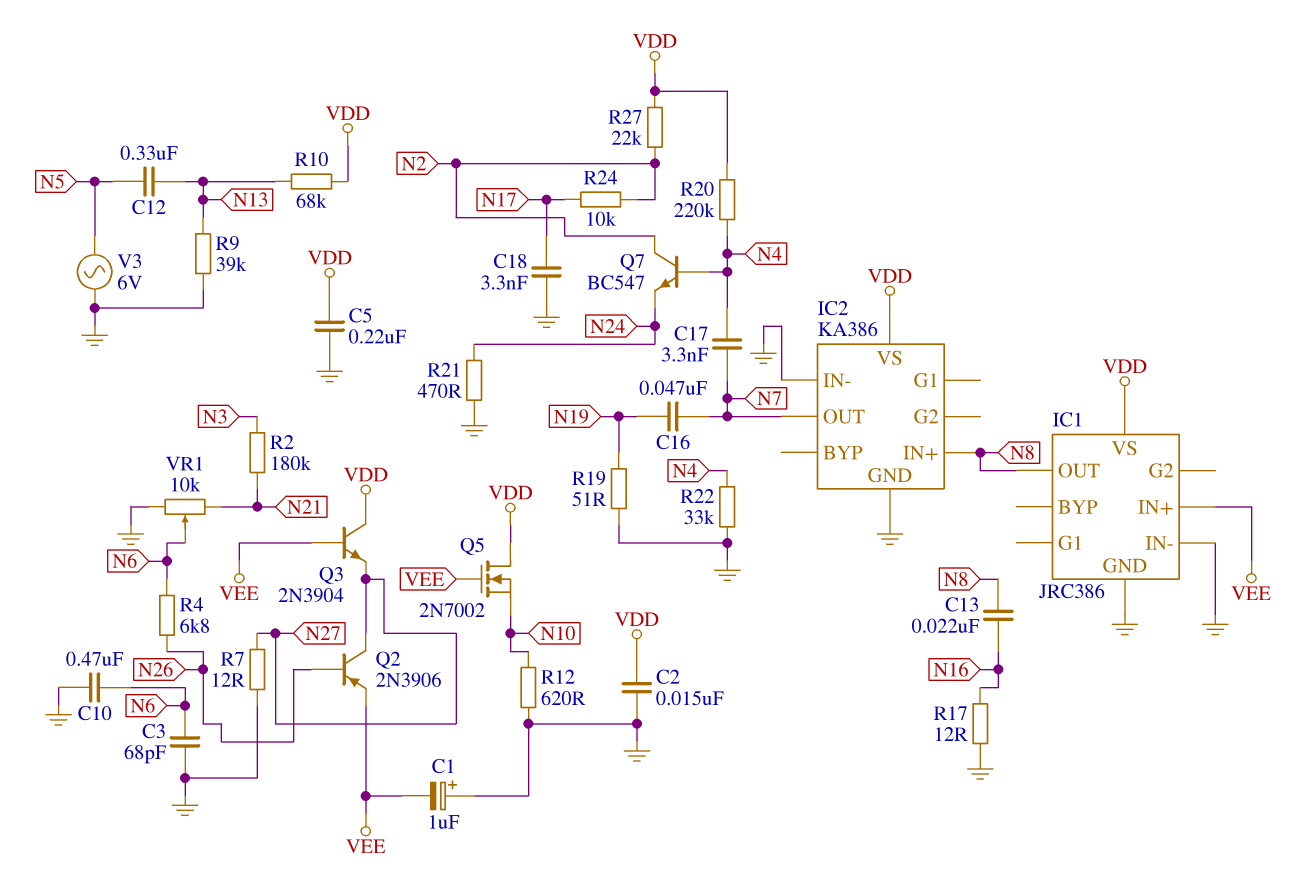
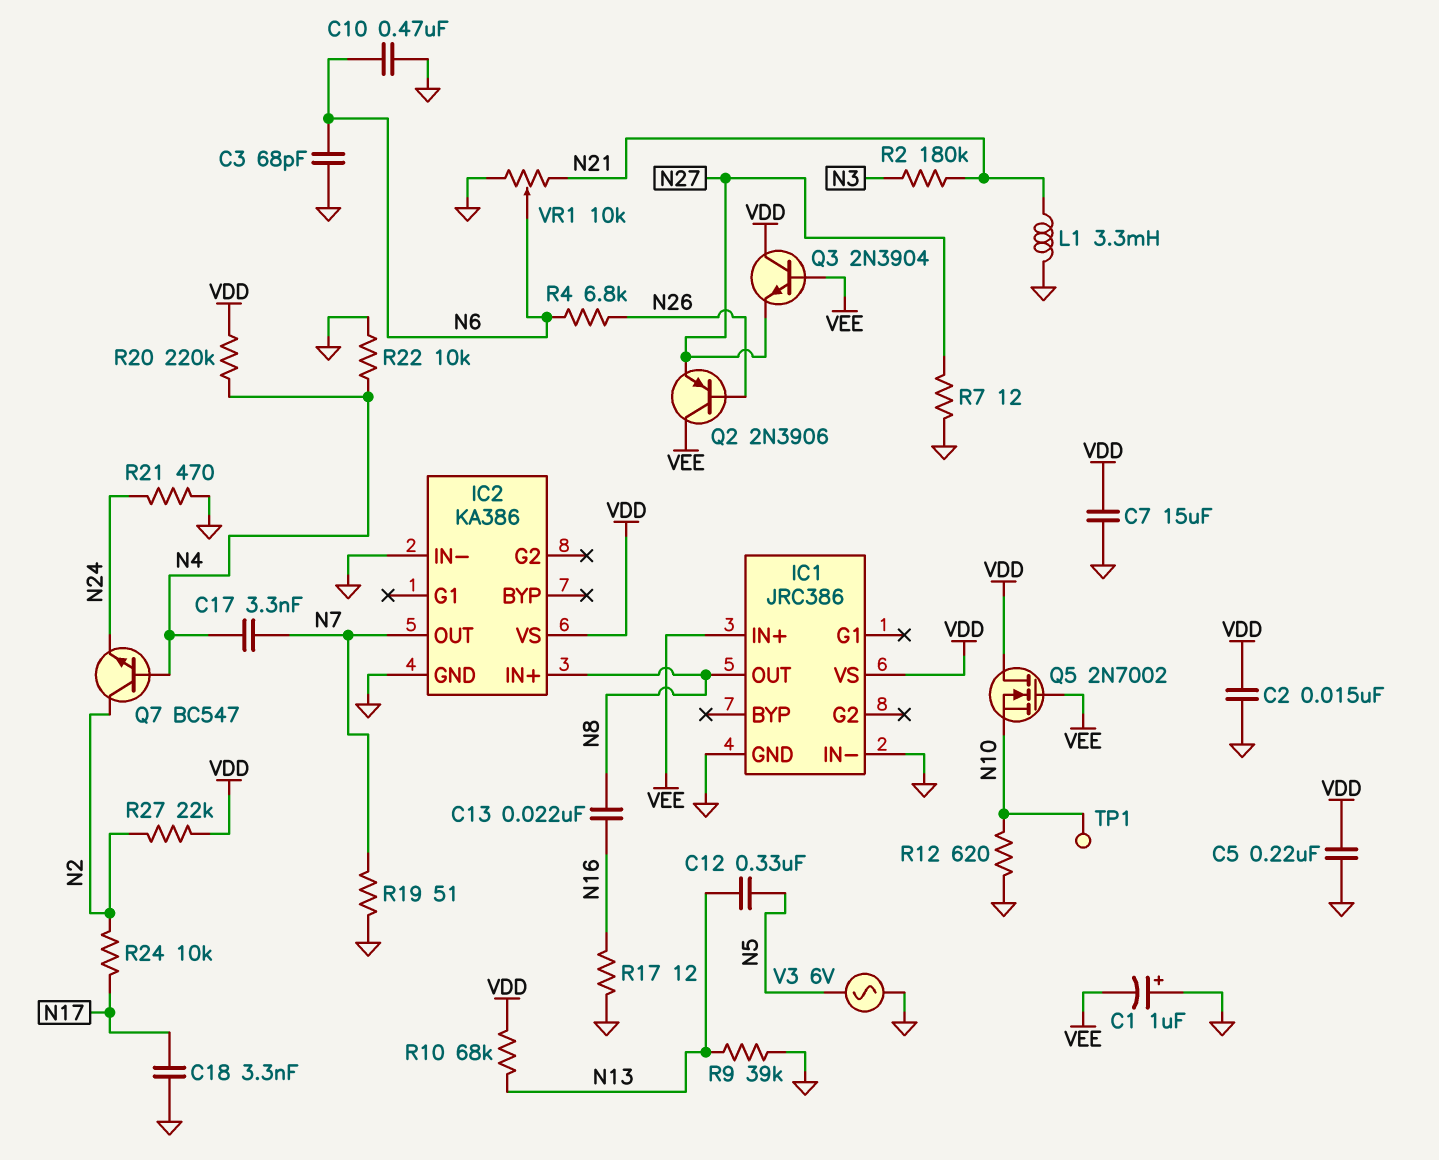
C7: none -> 15uF (GND, VDD)
C16: 47nF (N7, N19) -> none
L1: none -> 3.3mH (GND, N21)
Q2: PNP 2N3906 (B N26, C N27, E VEE) -> PNP 2N3906 (B N26, C VEE, E N27)
R19: 51 (GND, N19) -> 51 (GND, N7)
R22: 33k (GND, N4) -> 10k (GND, N4)
TP1: none -> test point (N10)

